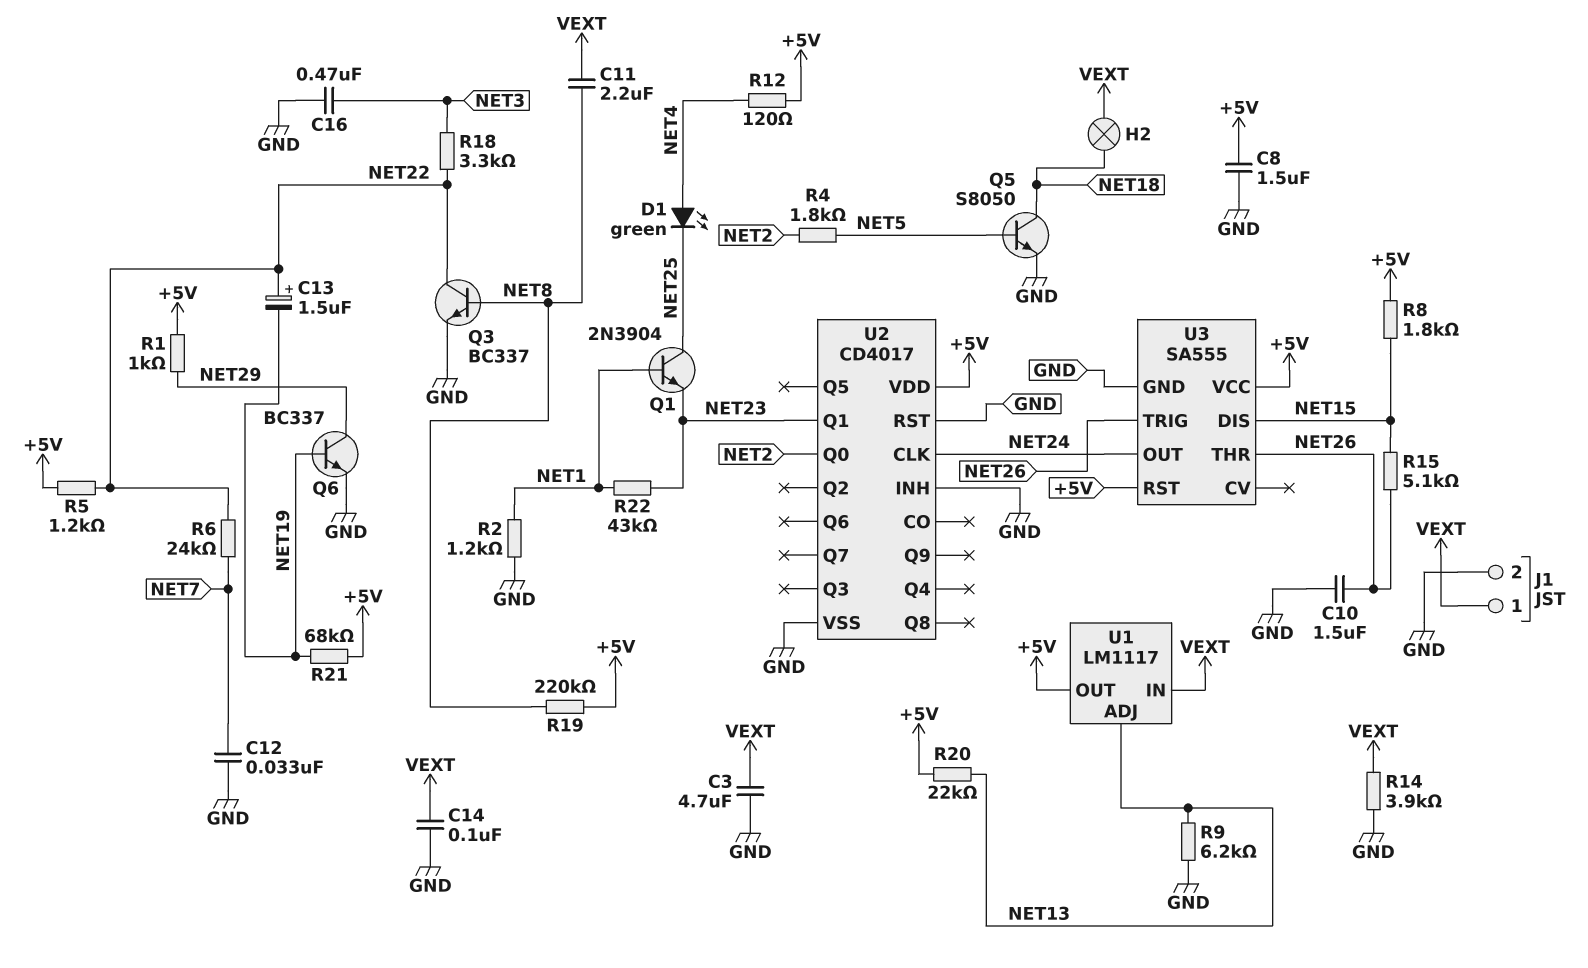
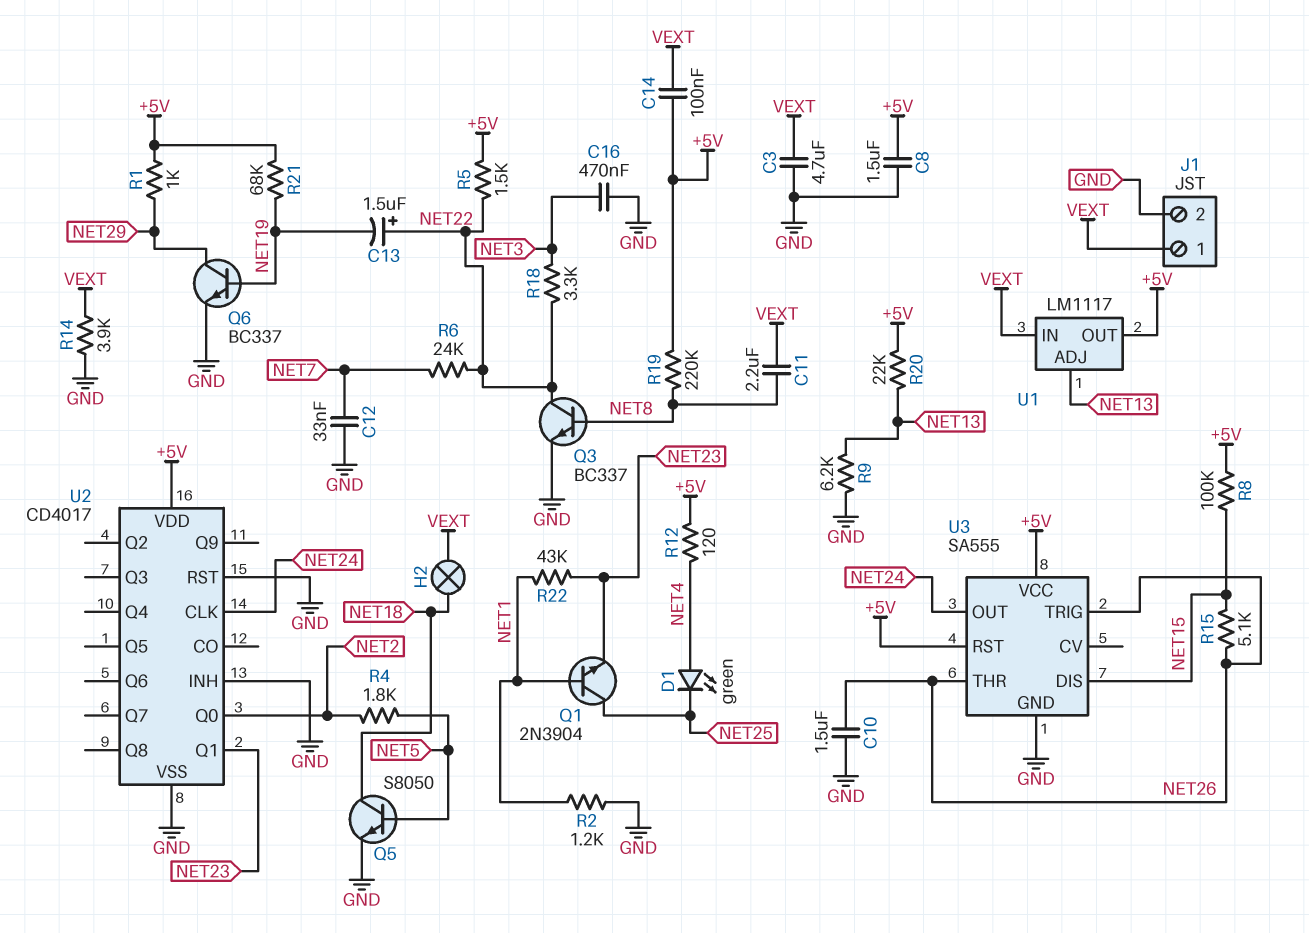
C14: 100nF (GND, VEXT) -> 100nF (+5V, VEXT)
R5: 1.2k (+5V, NET22) -> 1.5k (+5V, NET22)
R8: 1.8k (+5V, NET15) -> 100k (+5V, NET15)

